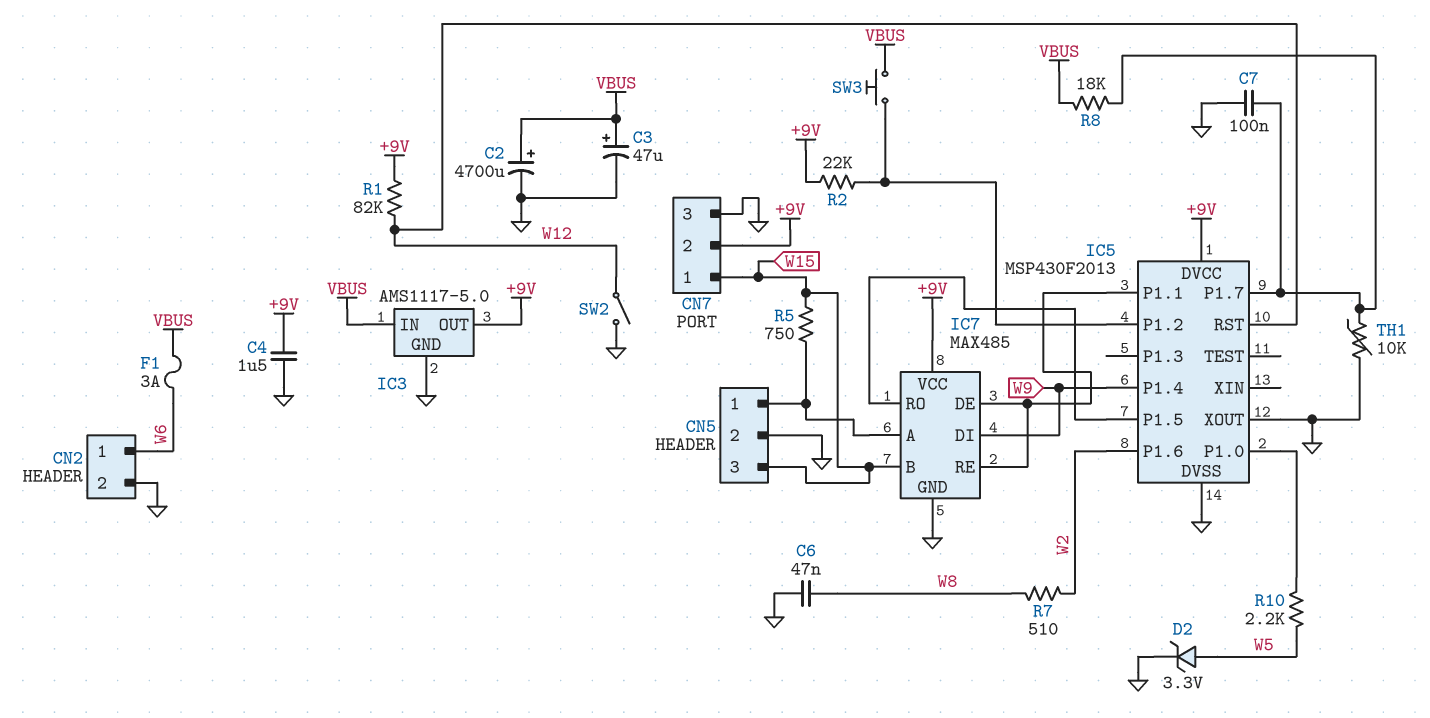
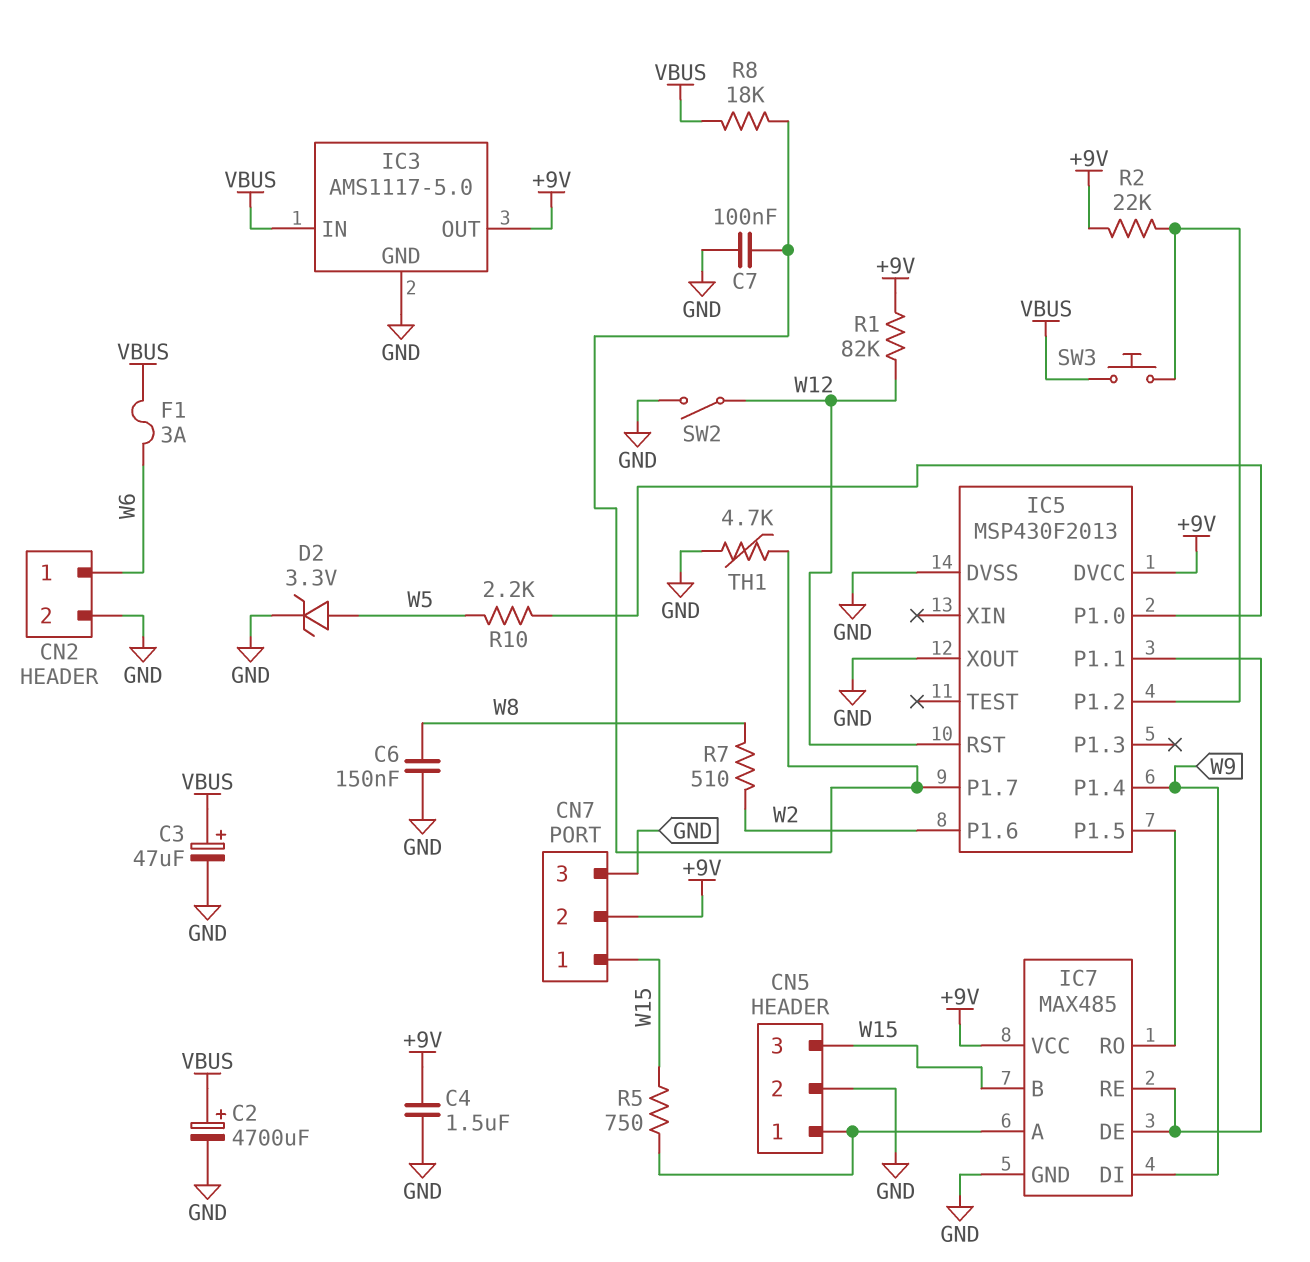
C6: 47nF (GND, W8) -> 150nF (GND, W8)
TH1: 10k (GND, IC5/P1.7) -> 4.7k (GND, IC5/P1.7)

